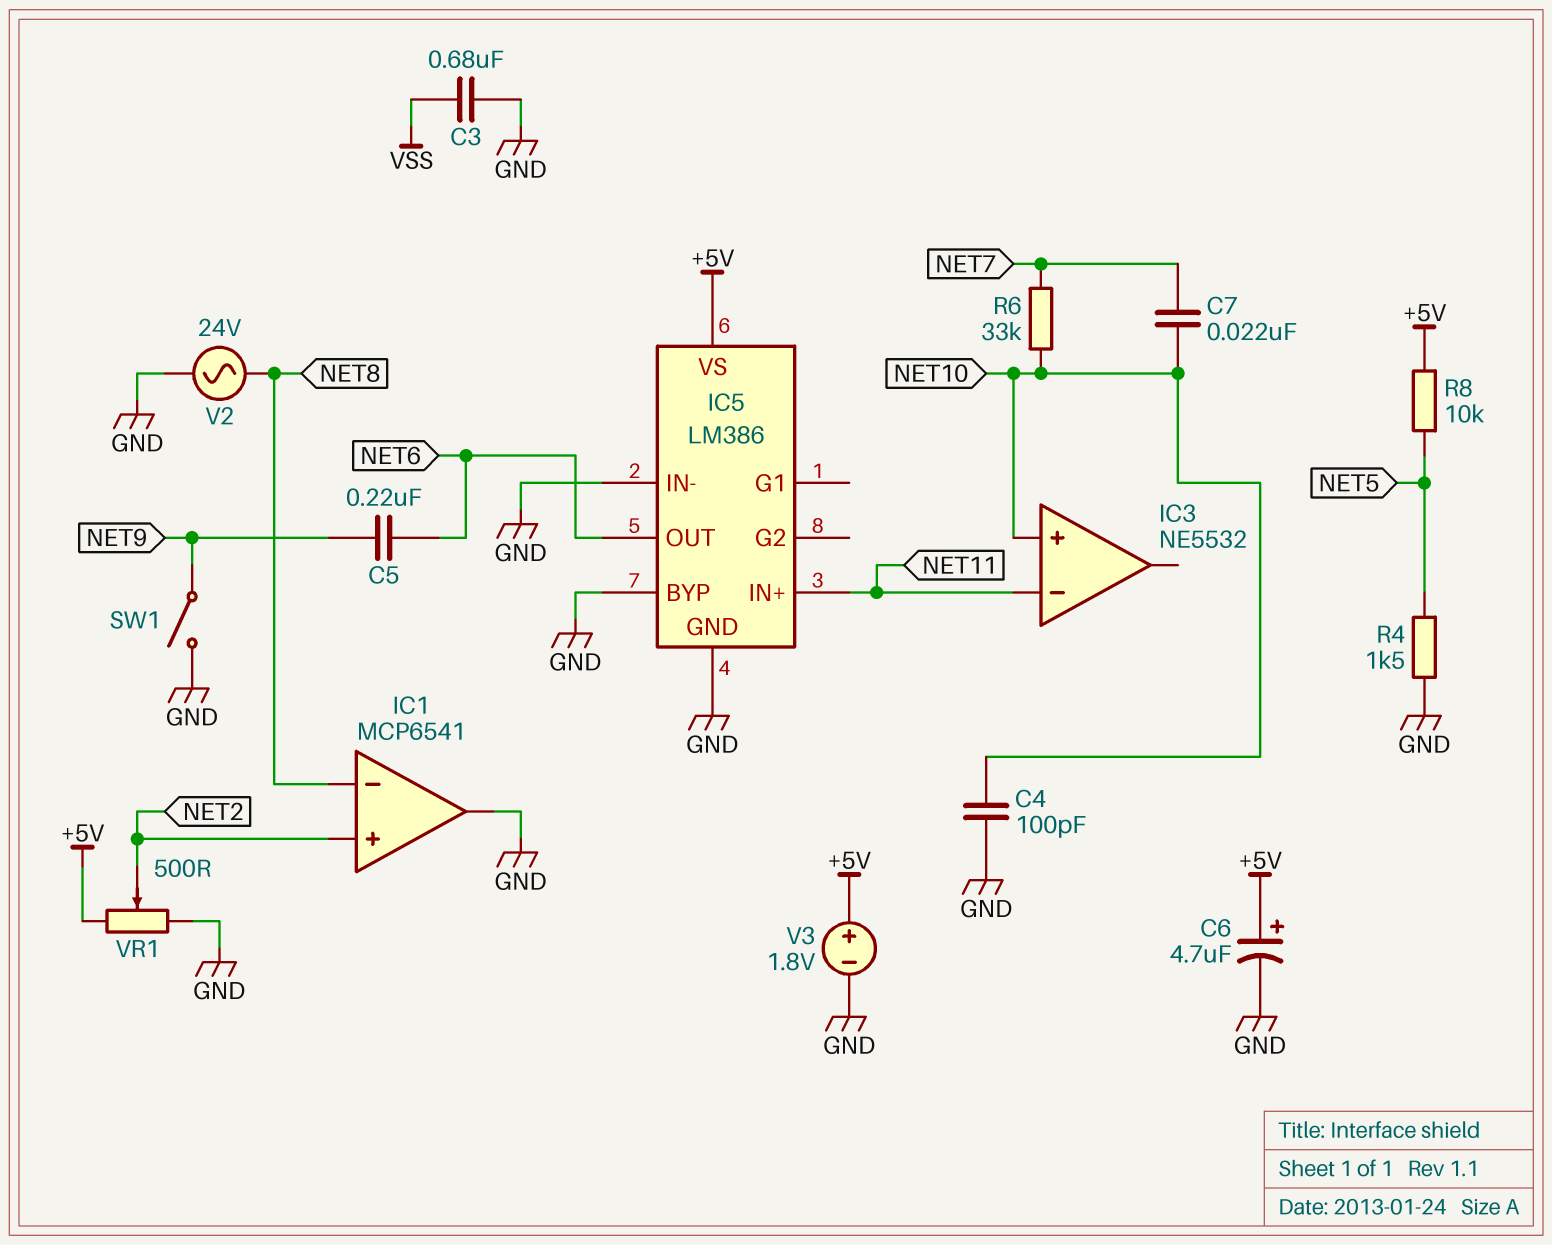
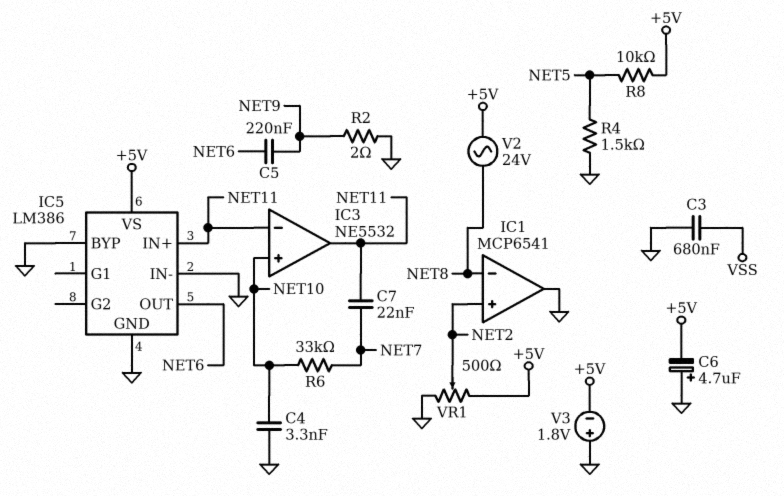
C4: 100pF (GND, NET10) -> 3.3nF (GND, NET10)
C6: 4.7uF (plus +5V, minus GND) -> 4.7uF (plus GND, minus +5V)
C7: 22nF (NET7, NET10) -> 22nF (NET7, NET11)
IC3 pin out: none -> NET11
R2: none -> 2 (GND, NET9)
SW1: switch (GND, NET9) -> none
V2: AC 24V (GND, NET8) -> AC 24V (+5V, NET8)
V3: 1.8V (plus +5V, minus GND) -> 1.8V (plus GND, minus +5V)

